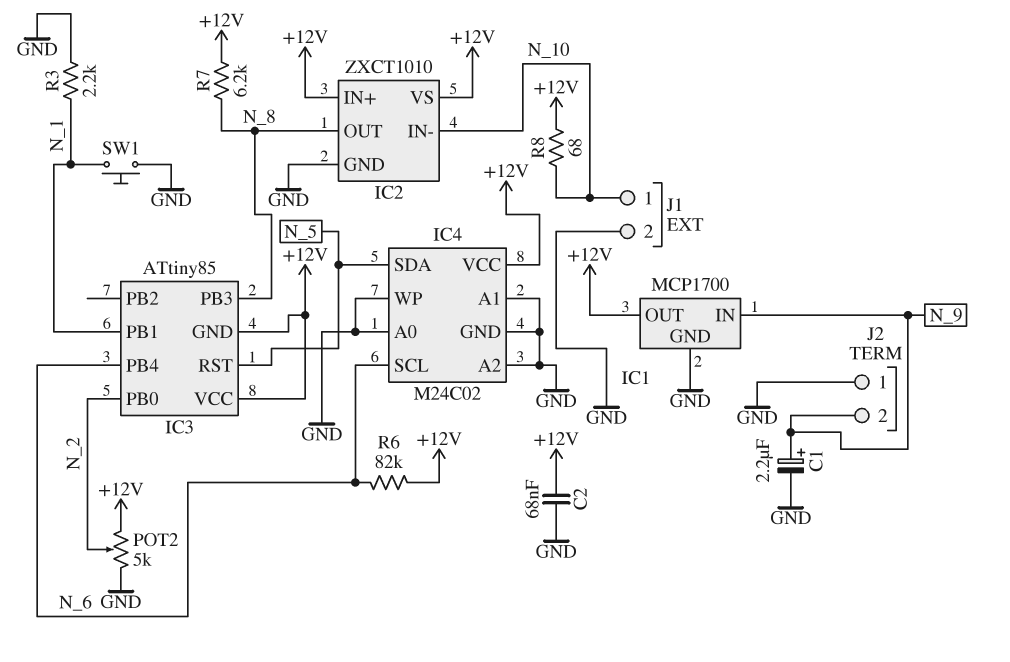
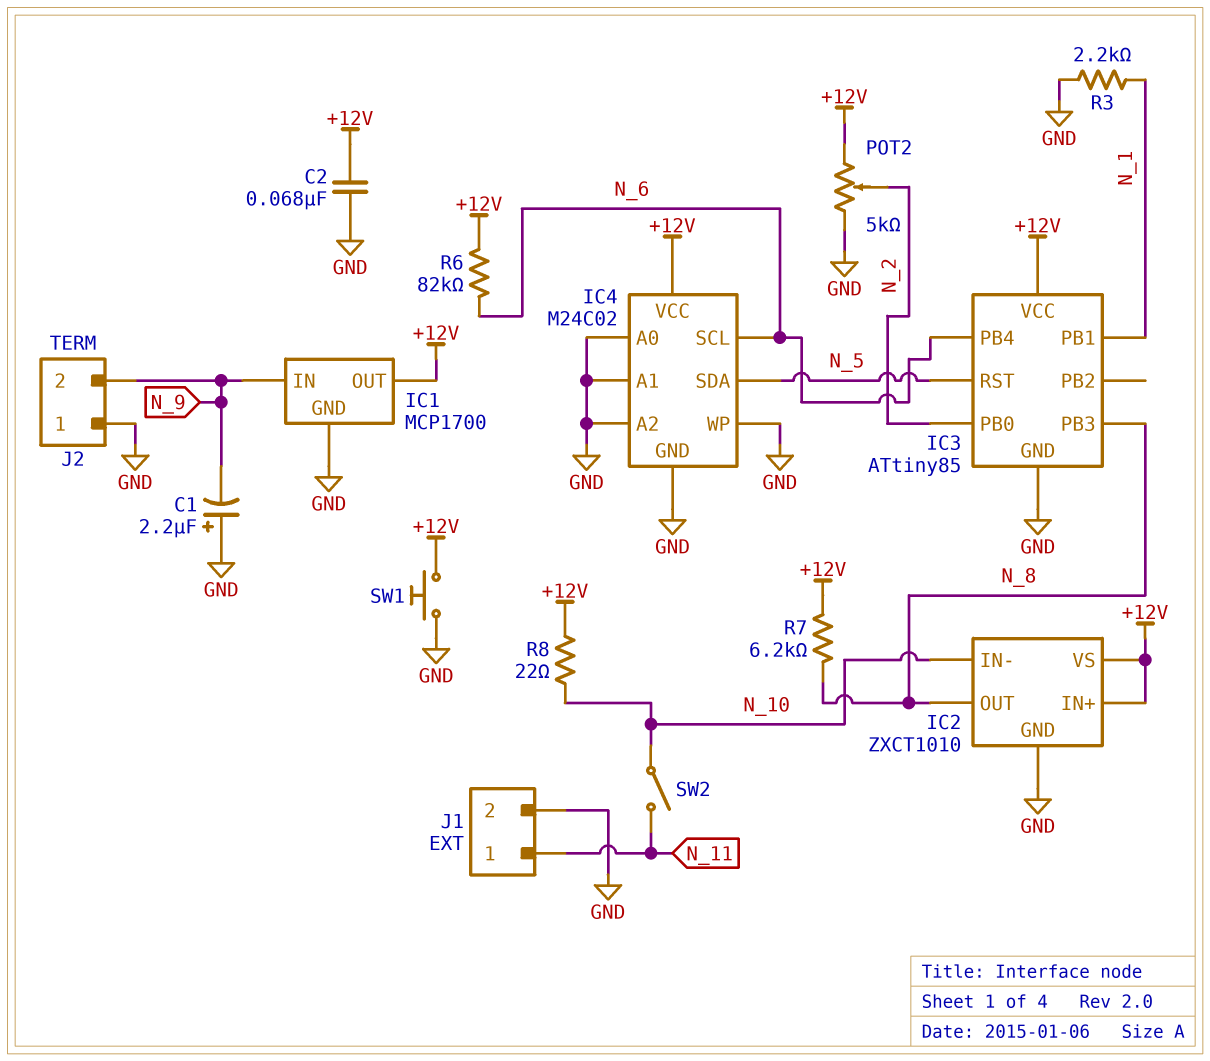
C1: 2.2uF (plus N_9, minus GND) -> 2.2uF (plus GND, minus N_9)
IC3 pin GND: +12V -> GND
J1 pin 1: N_10 -> N_11
R8: 68 (+12V, N_10) -> 22 (+12V, N_10)
SW1: button (GND, N_1) -> button (+12V, GND)
SW2: none -> switch (N_10, N_11)

